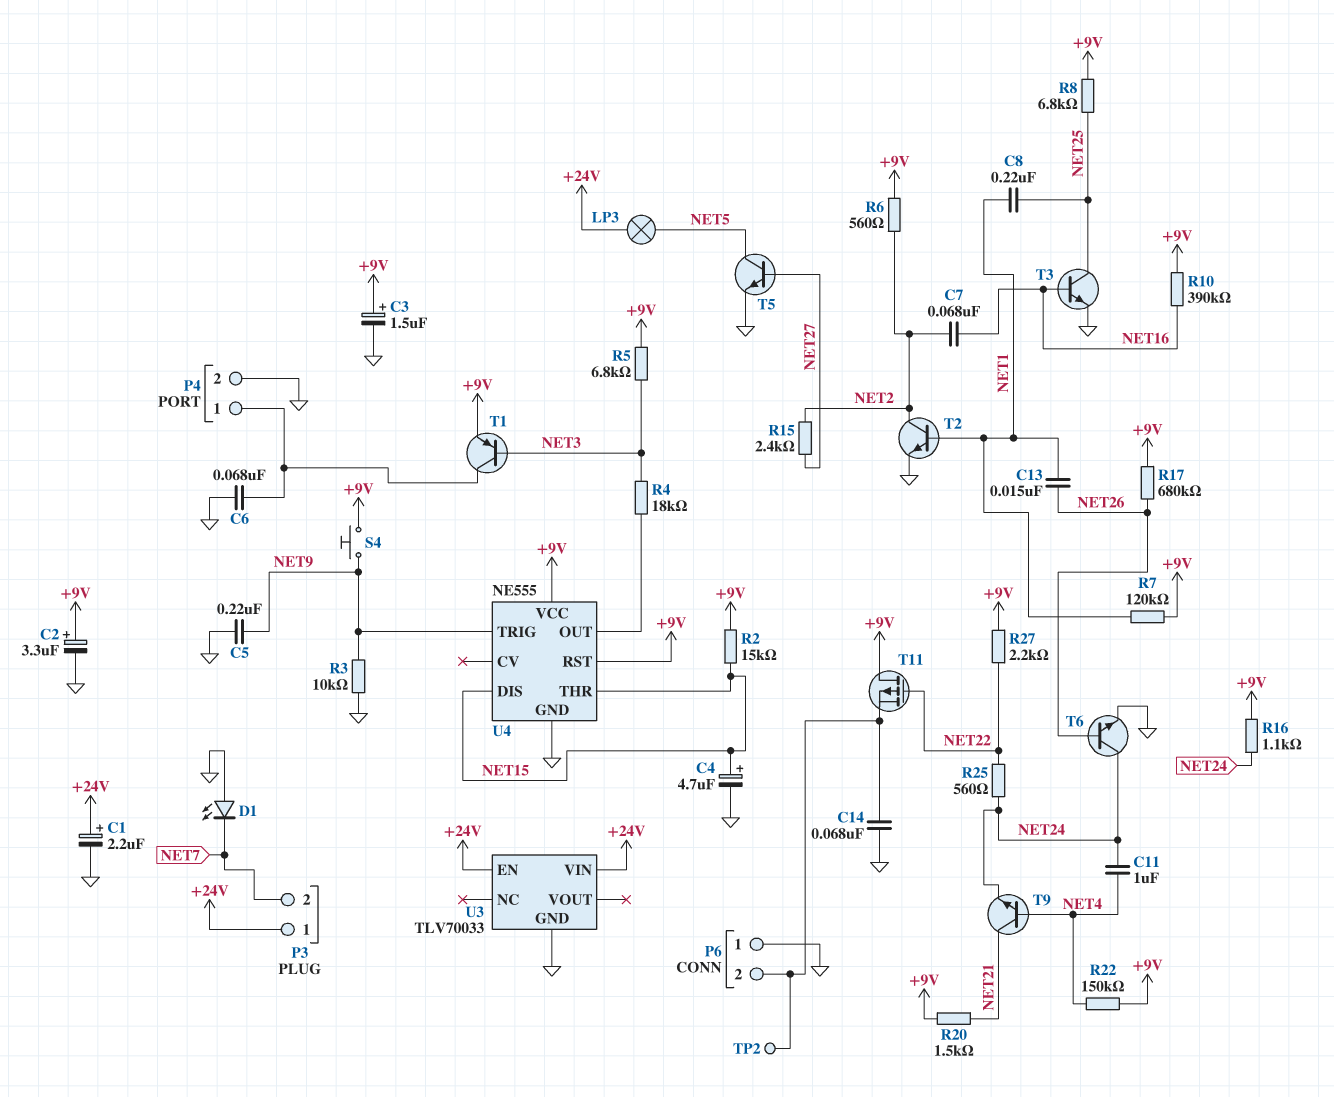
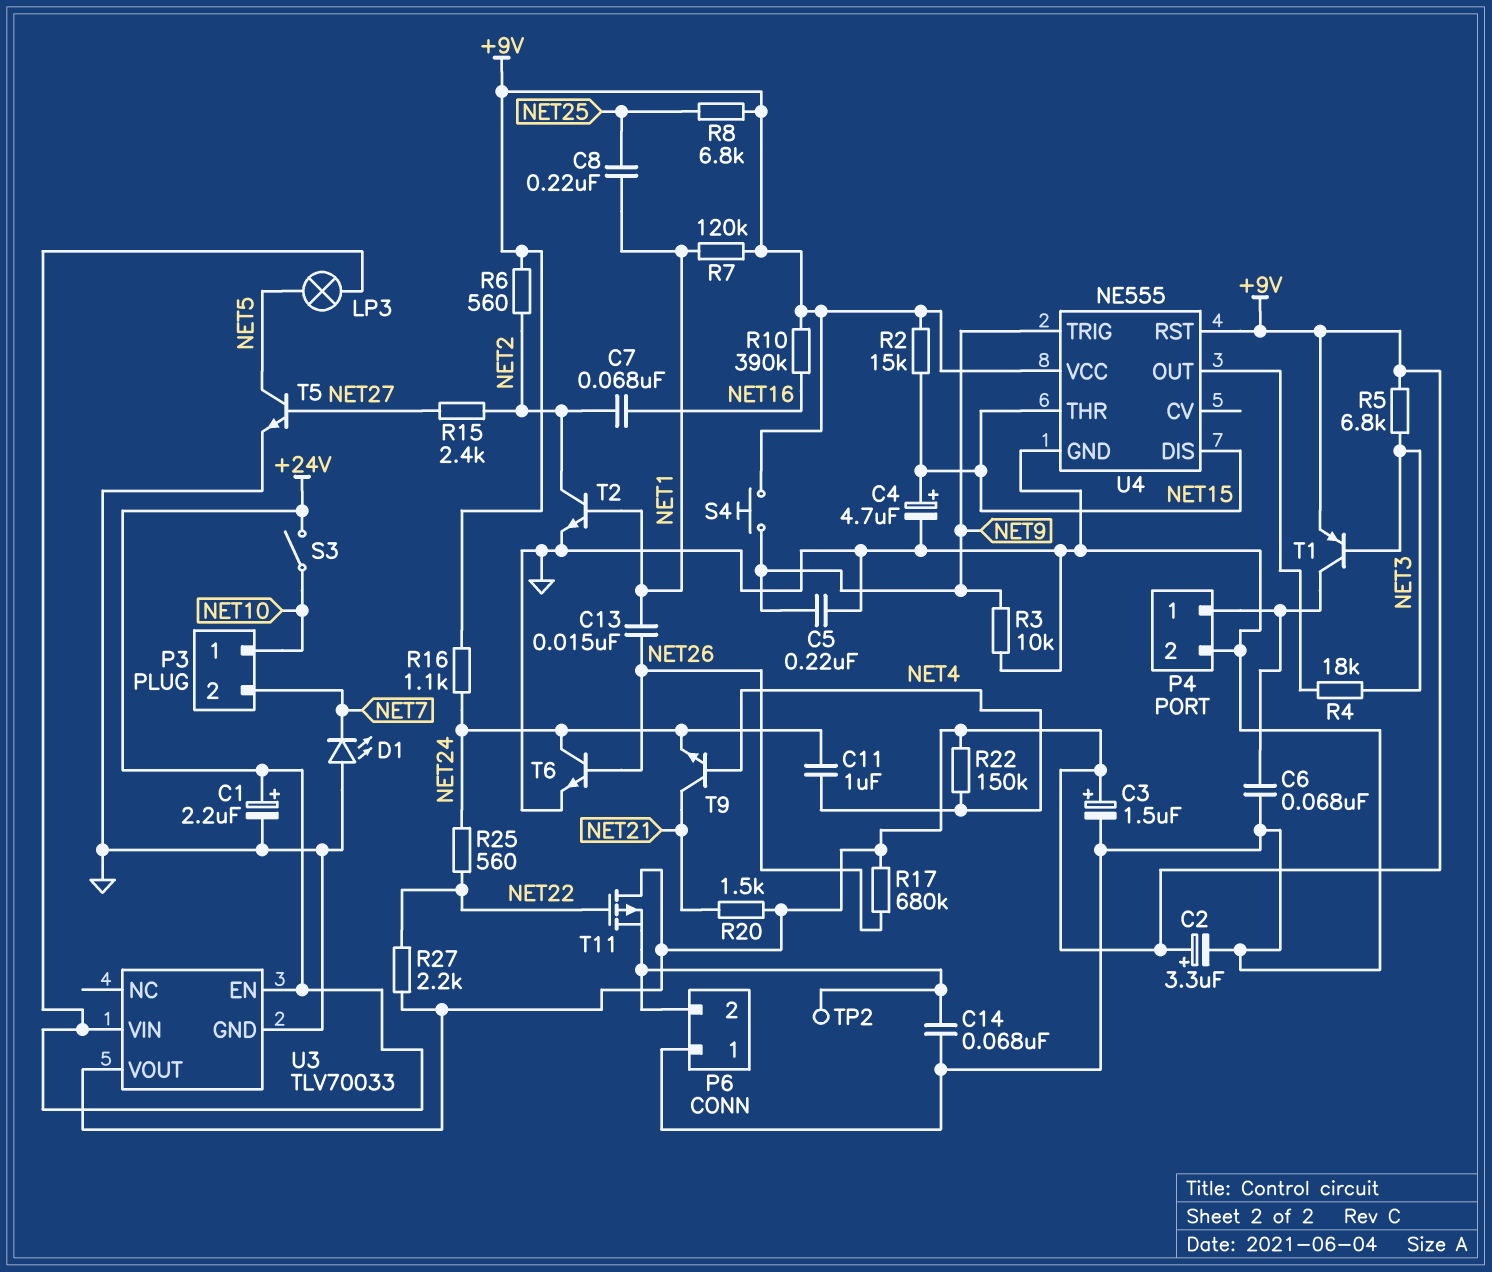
P3 pin 1: +24V -> NET10
S3: none -> switch (+24V, NET10)
T3: NPN (B NET16, C NET25, E GND) -> none
U3 pin VOUT: none -> +9V

